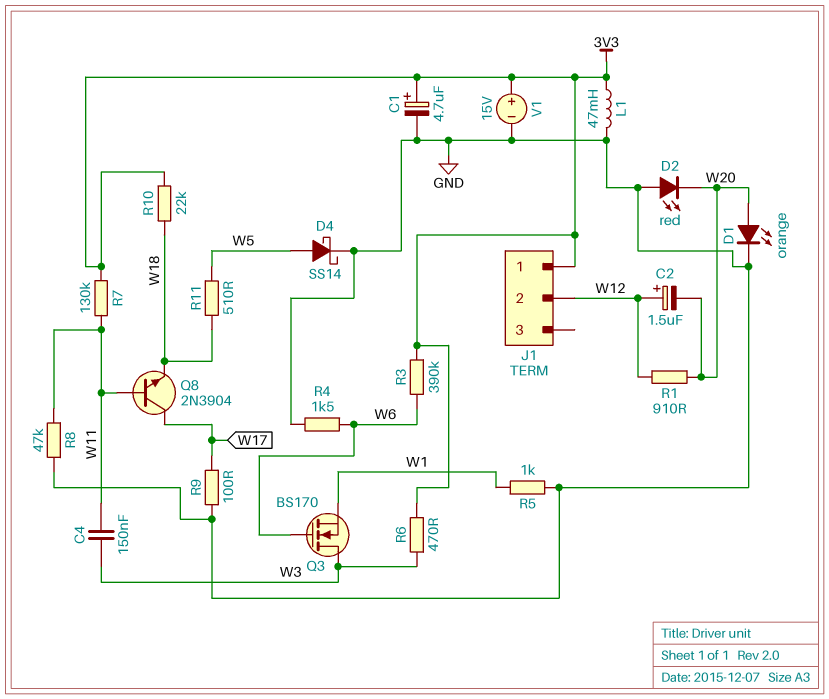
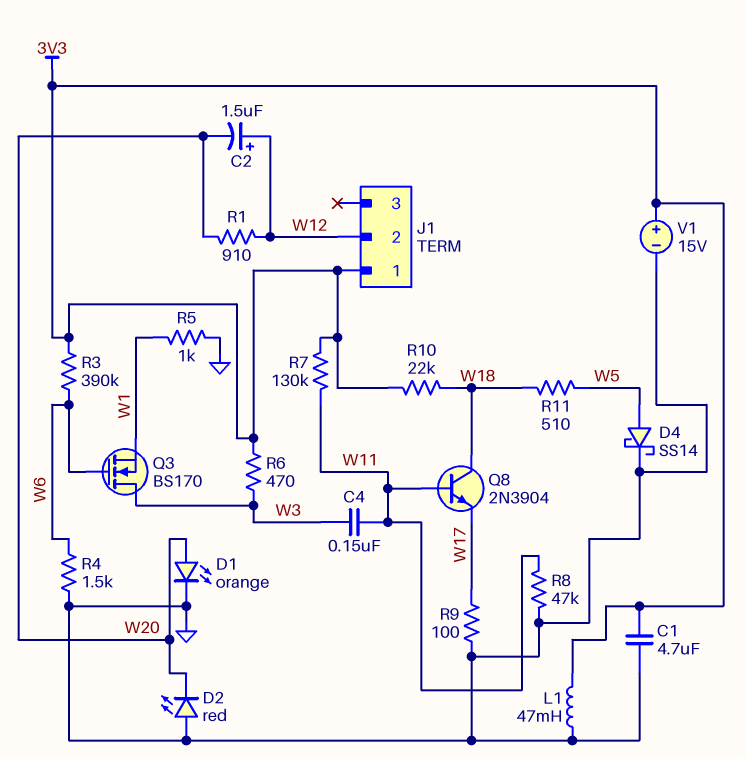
C1: 4.7uF (plus 3V3, minus GND) -> 4.7uF (3V3, GND)
Q8: NPN 2N3904 (B W11, C W17, E W18) -> NPN 2N3904 (B W11, C W18, E W17)

